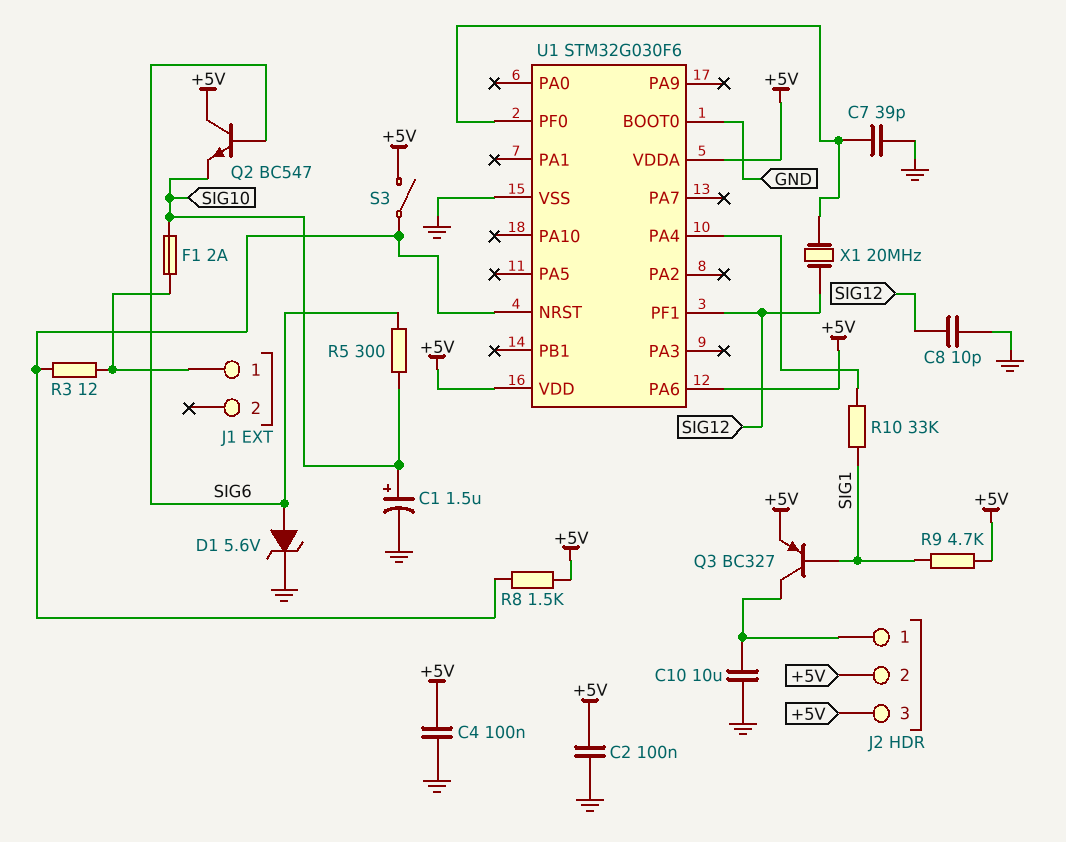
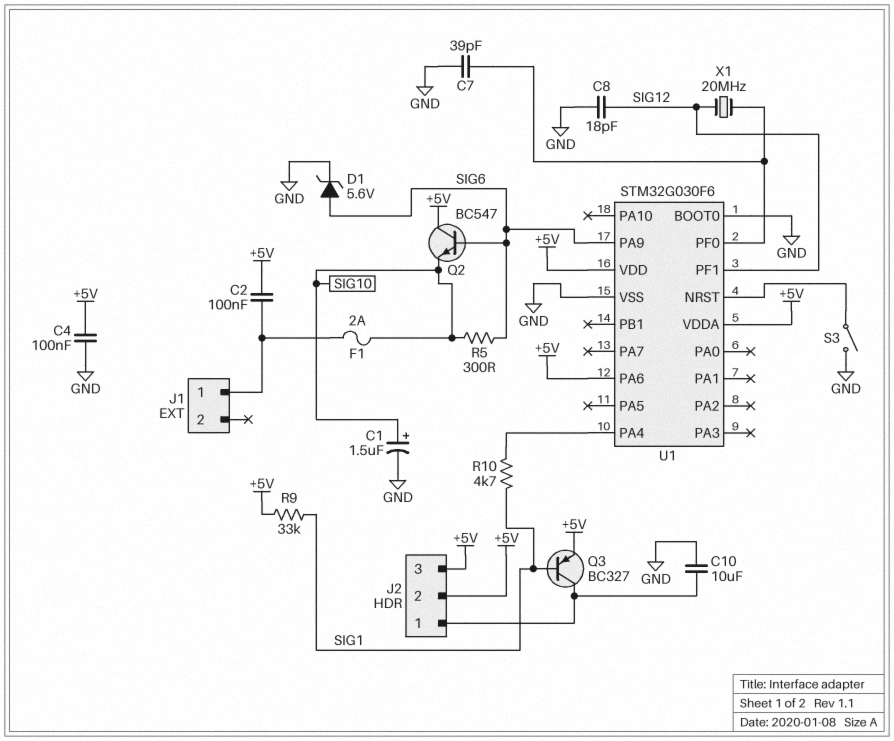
C2: 100nF (+5V, GND) -> 100nF (+5V, J1/1)
C8: 10pF (GND, SIG12) -> 18pF (GND, SIG12)
R3: 12 (J1/1, U1/NRST) -> none
R8: 1.5k (+5V, U1/NRST) -> none
R9: 4.7k (+5V, SIG1) -> 33k (+5V, SIG1)
R10: 33k (SIG1, U1/PA4) -> 4.7k (SIG1, U1/PA4)
S3: switch (+5V, U1/NRST) -> switch (GND, U1/NRST)
U1 pin PA9: none -> SIG6

